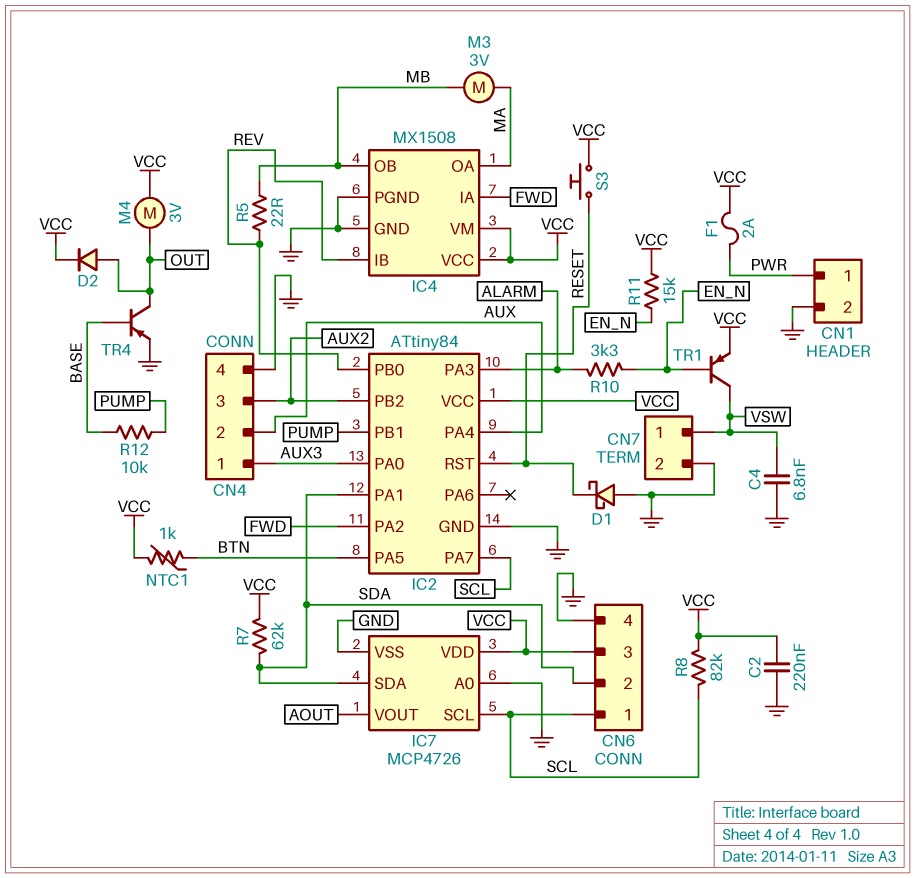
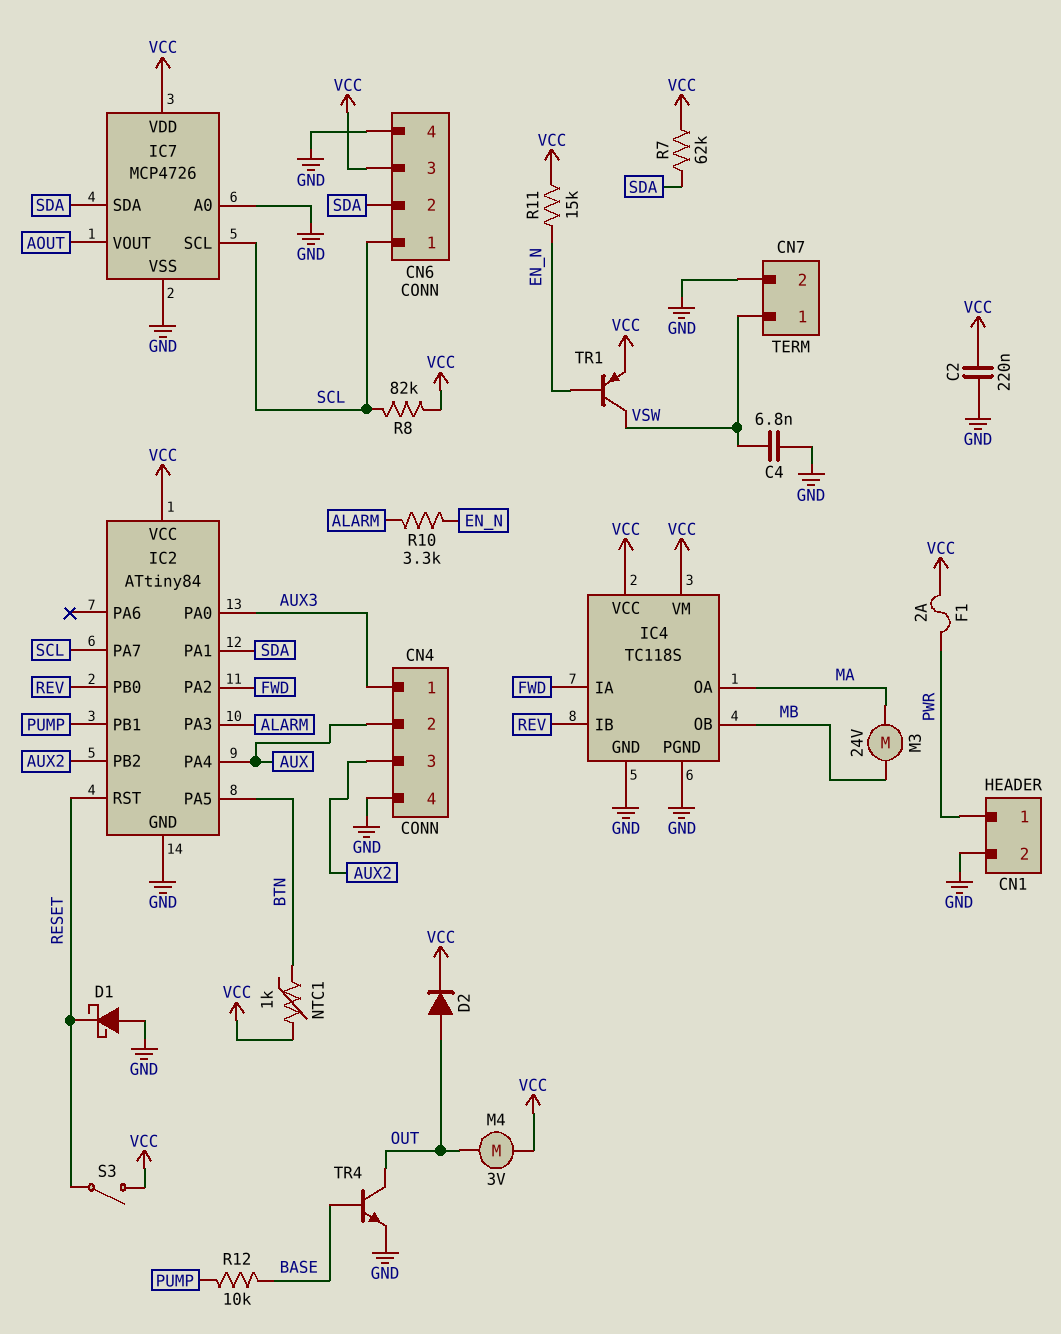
IC4: MX1508 -> TC118S
M3: motor 3V (MA, MB) -> motor 24V (MA, MB)
R5: 22 (MB, REV) -> none
S3: button (RESET, VCC) -> switch (RESET, VCC)
TR4: PNP (B BASE, C OUT, E GND) -> NPN (B BASE, C OUT, E GND)

